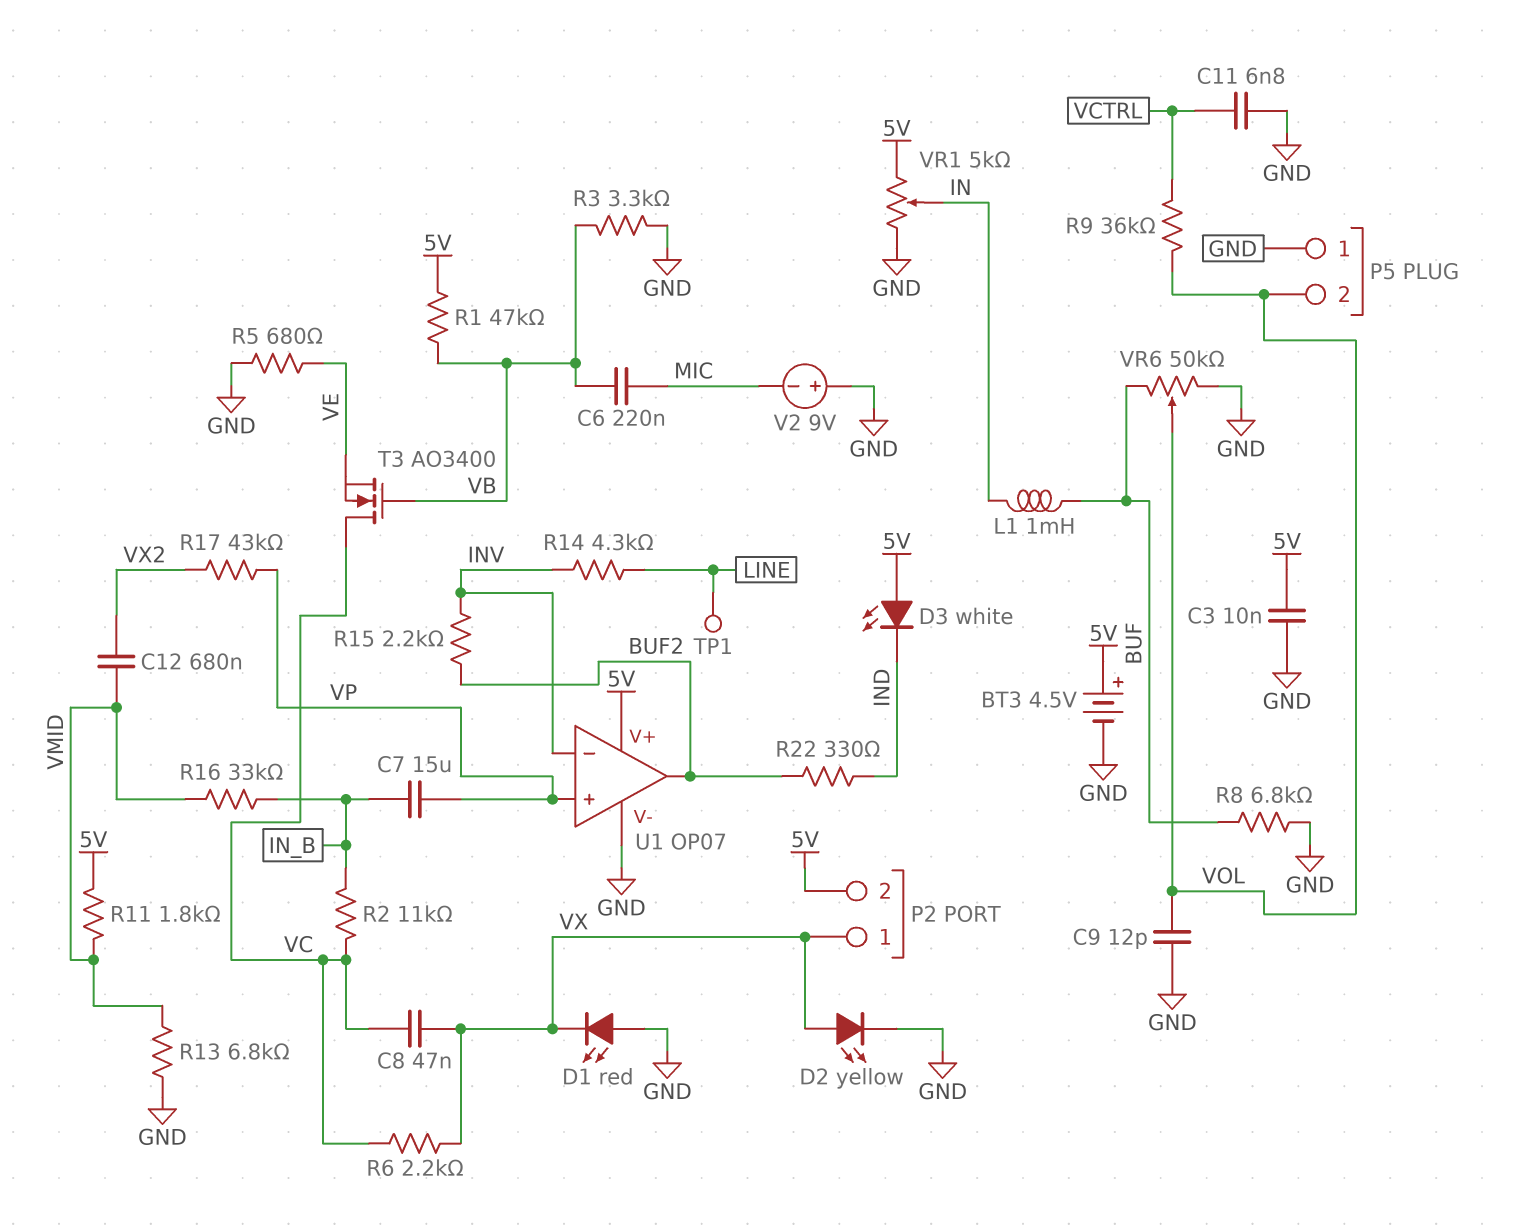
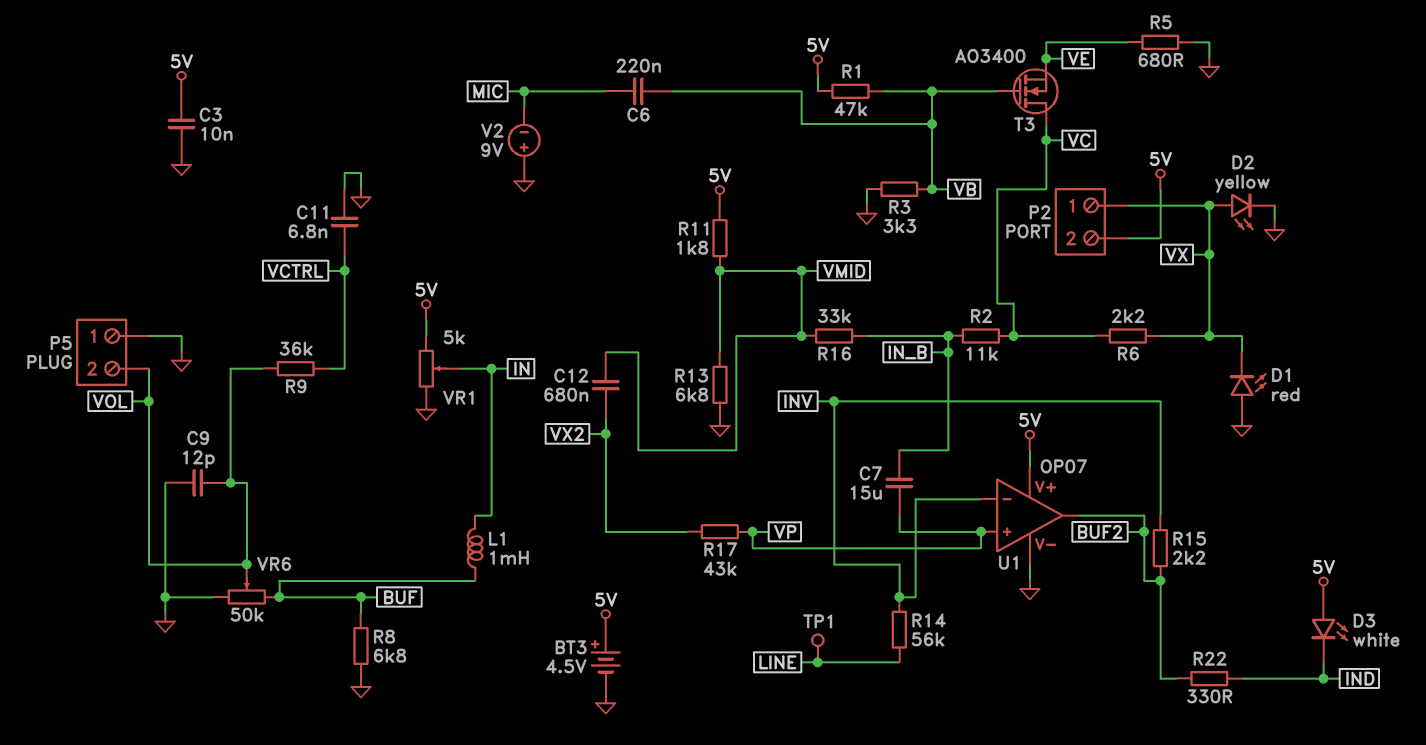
C8: 47nF (VC, VX) -> none
R14: 4.3k (INV, LINE) -> 56k (INV, LINE)

